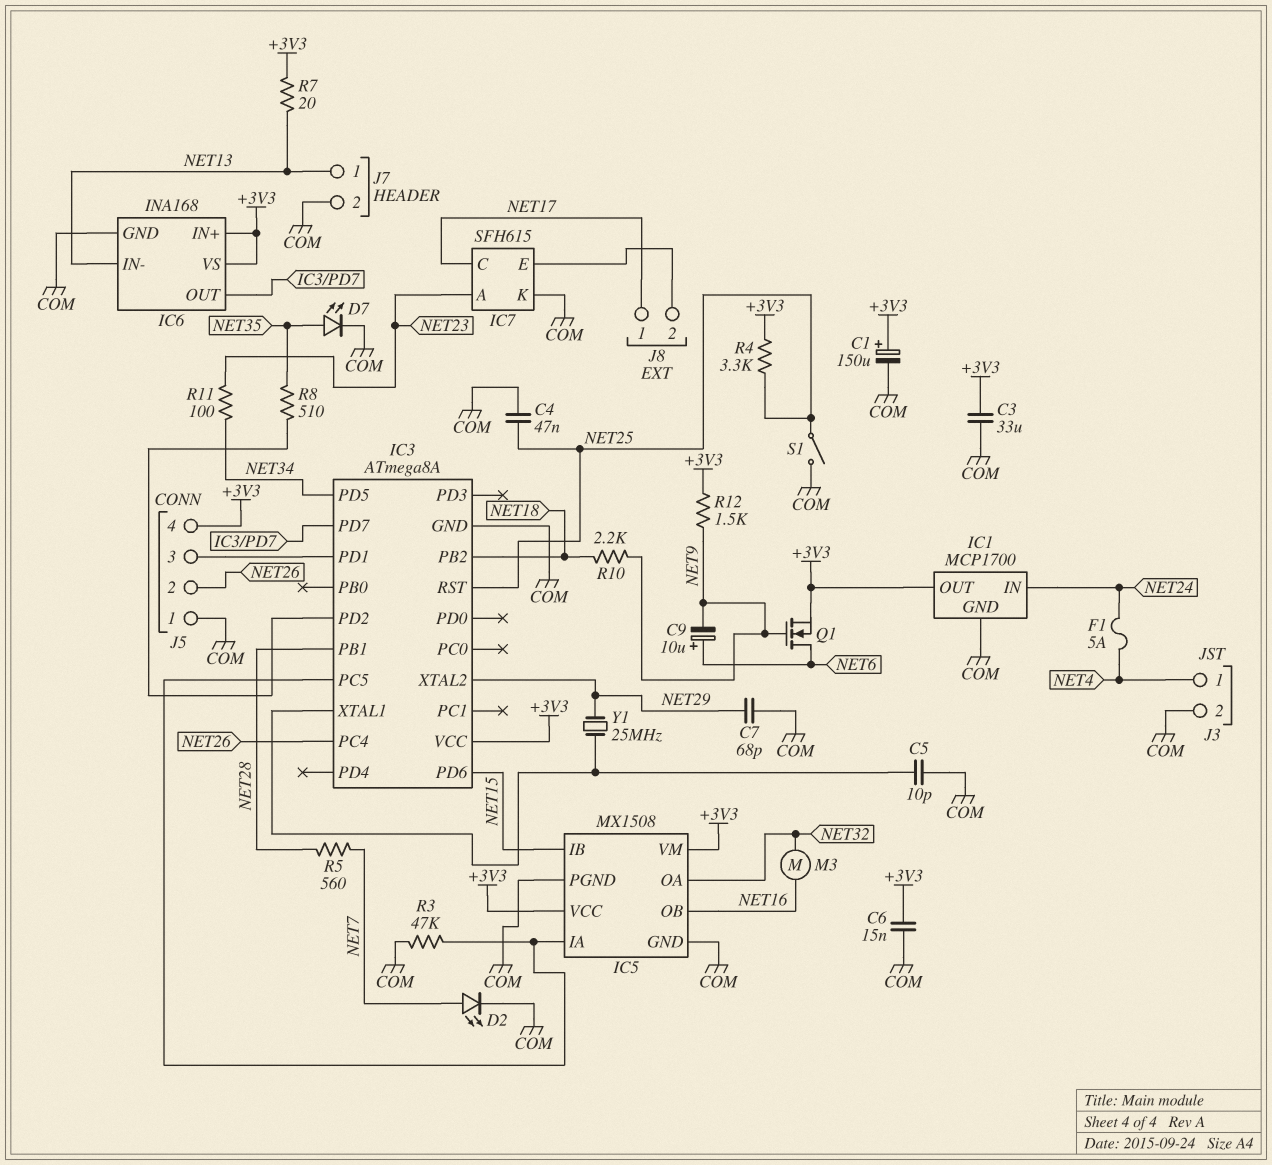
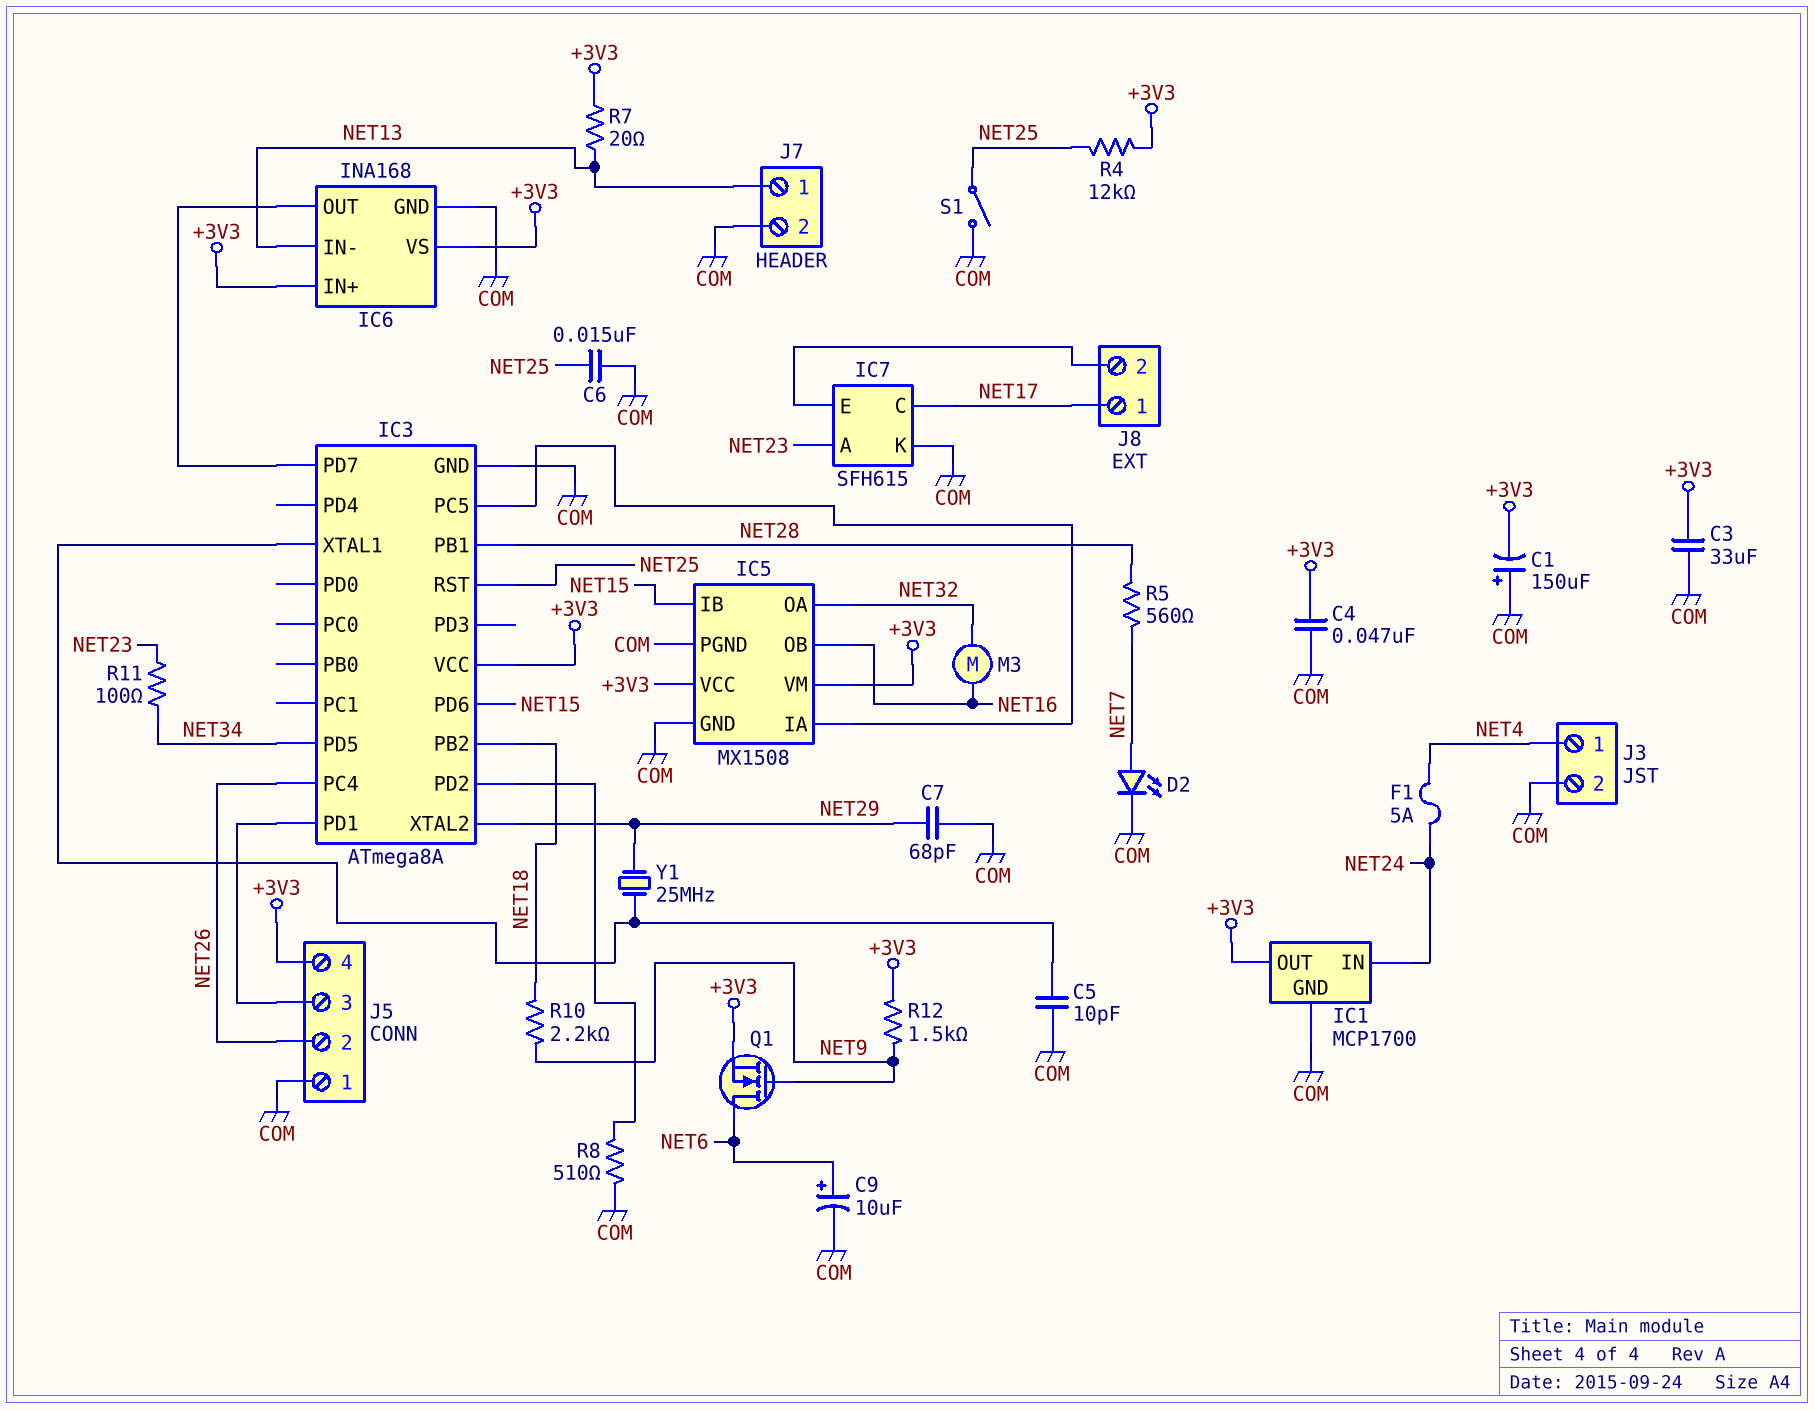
C1: 150uF (plus +3V3, minus COM) -> 150uF (plus COM, minus +3V3)
C4: 47nF (COM, NET25) -> 47nF (+3V3, COM)
C6: 15nF (+3V3, COM) -> 15nF (COM, NET25)
C9: 10uF (plus NET6, minus NET9) -> 10uF (plus NET6, minus COM)
D7: LED (A NET35, K COM) -> none
R3: 47k (COM, IC3/PC5) -> none
R4: 3.3k (+3V3, NET25) -> 12k (+3V3, NET25)
R8: 510 (IC3/PD2, NET35) -> 510 (COM, IC3/PD2)

